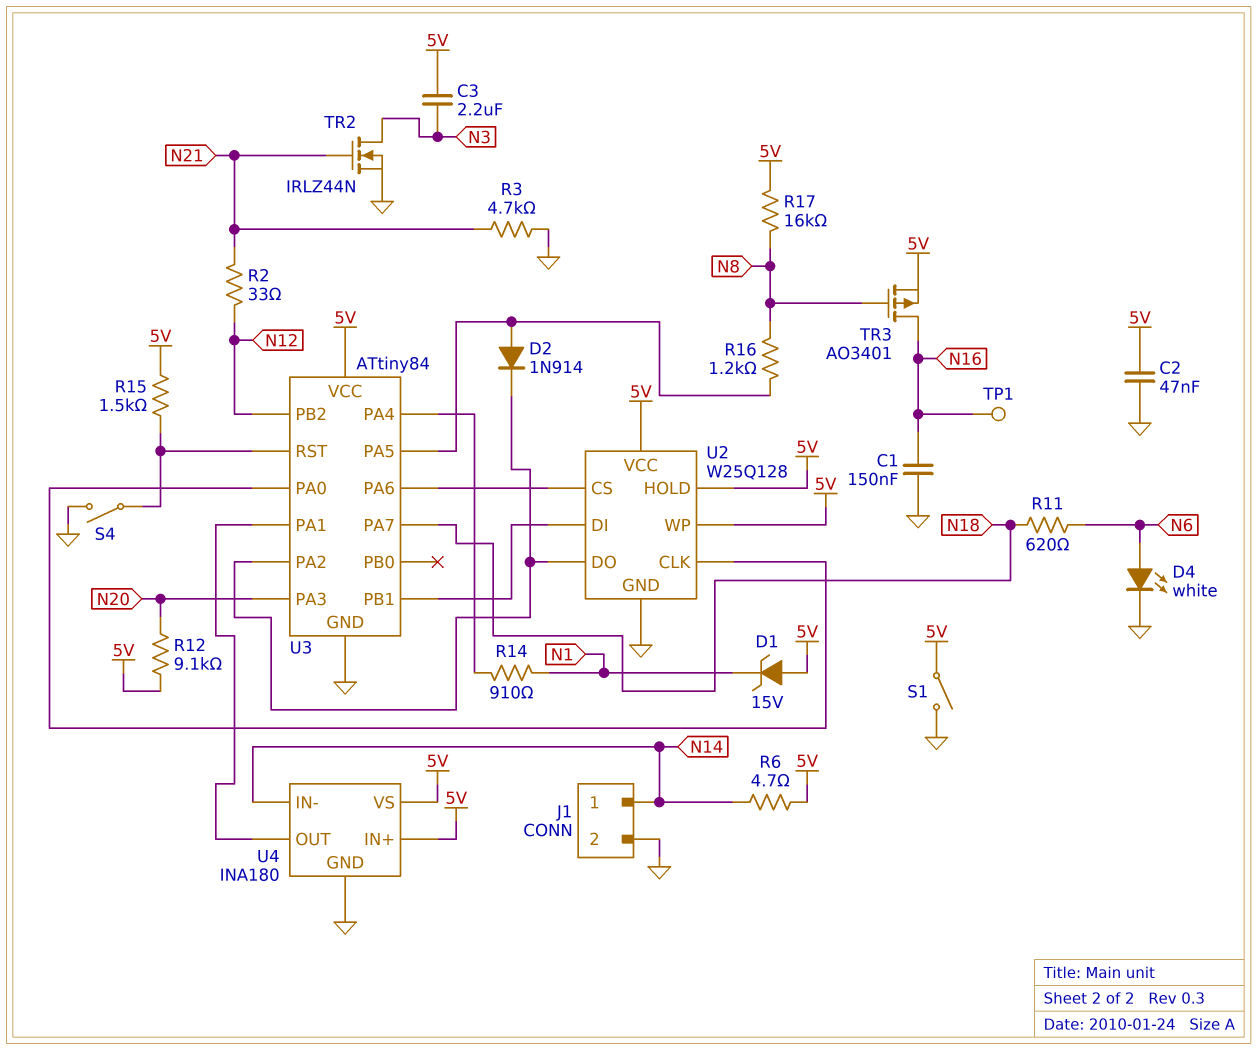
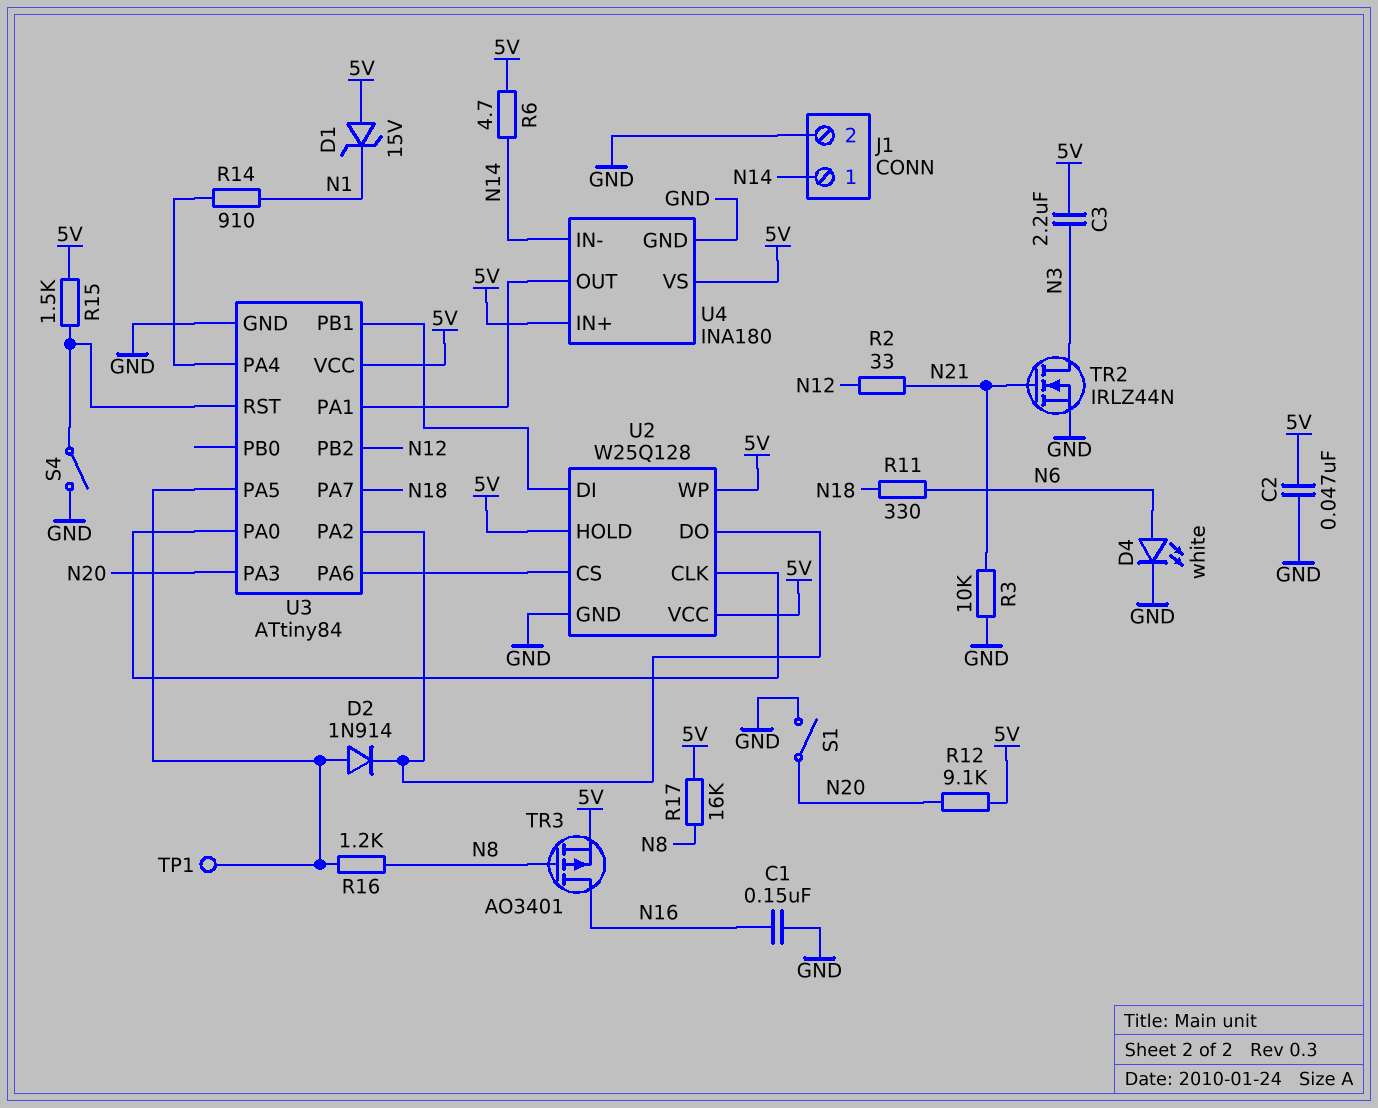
R3: 4.7k (GND, N21) -> 10k (GND, N21)
R11: 620 (N6, N18) -> 330 (N6, N18)
S1: switch (5V, GND) -> switch (GND, N20)
TP1: test point (N16) -> test point (U3/PA5)

